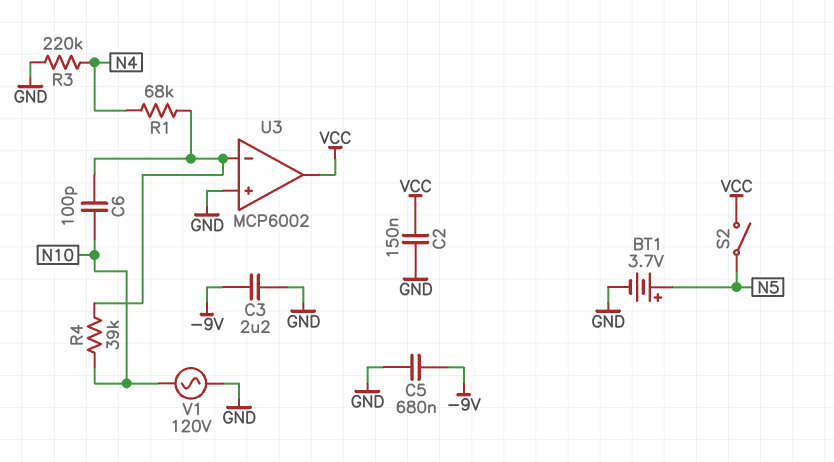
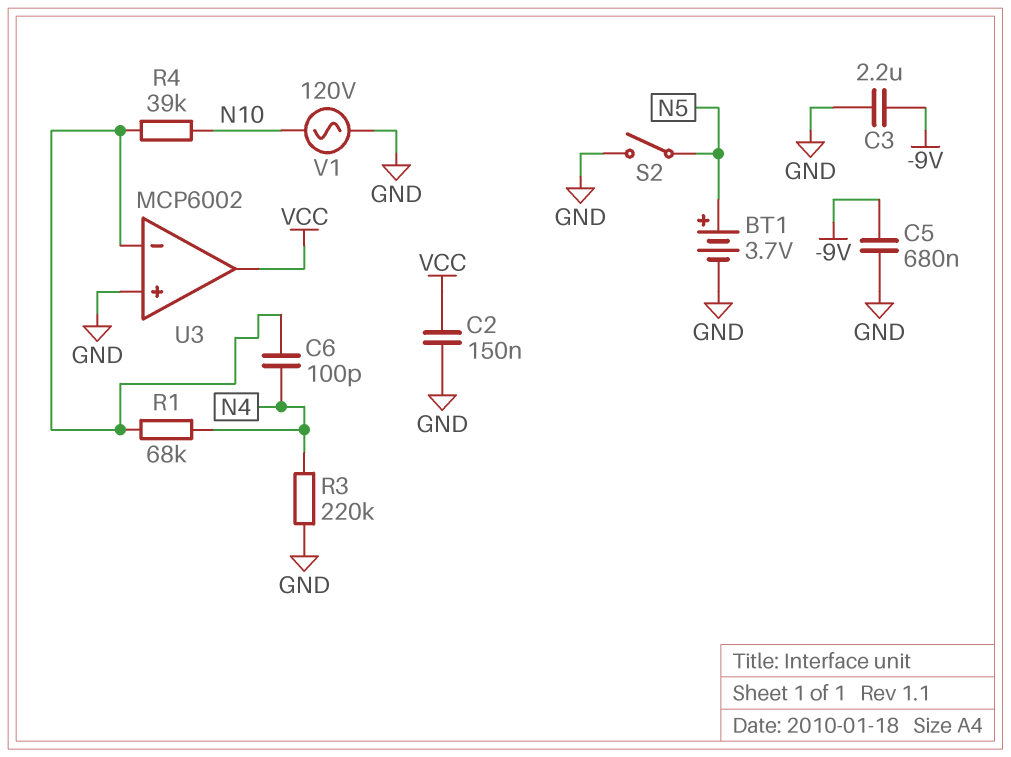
C6: 100pF (N10, U3/in-) -> 100pF (N4, U3/in-)
S2: switch (N5, VCC) -> switch (GND, N5)

